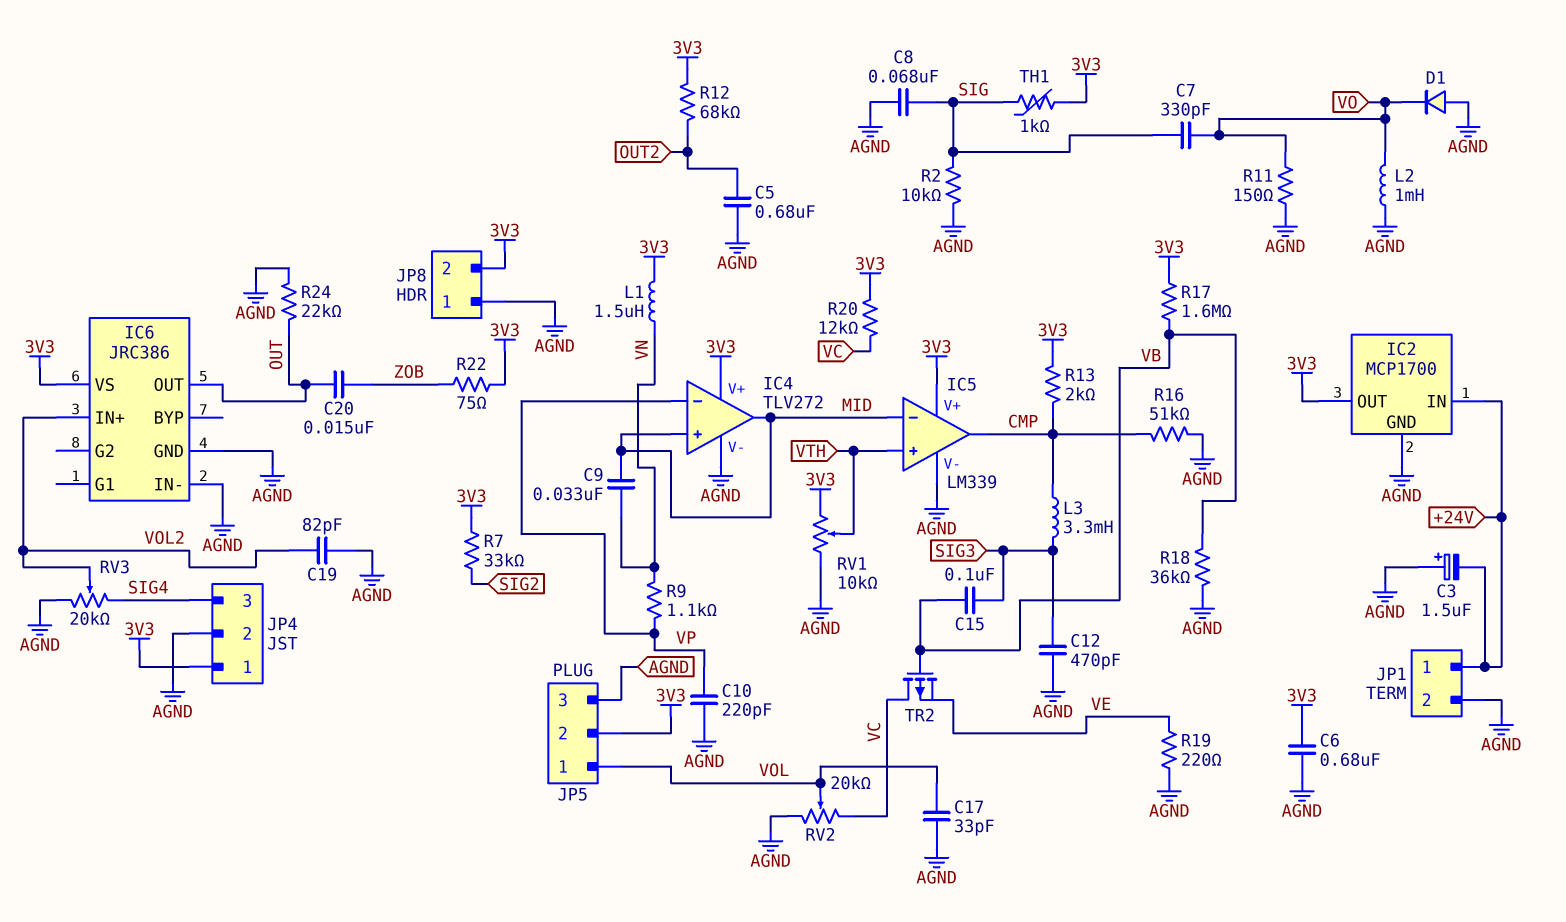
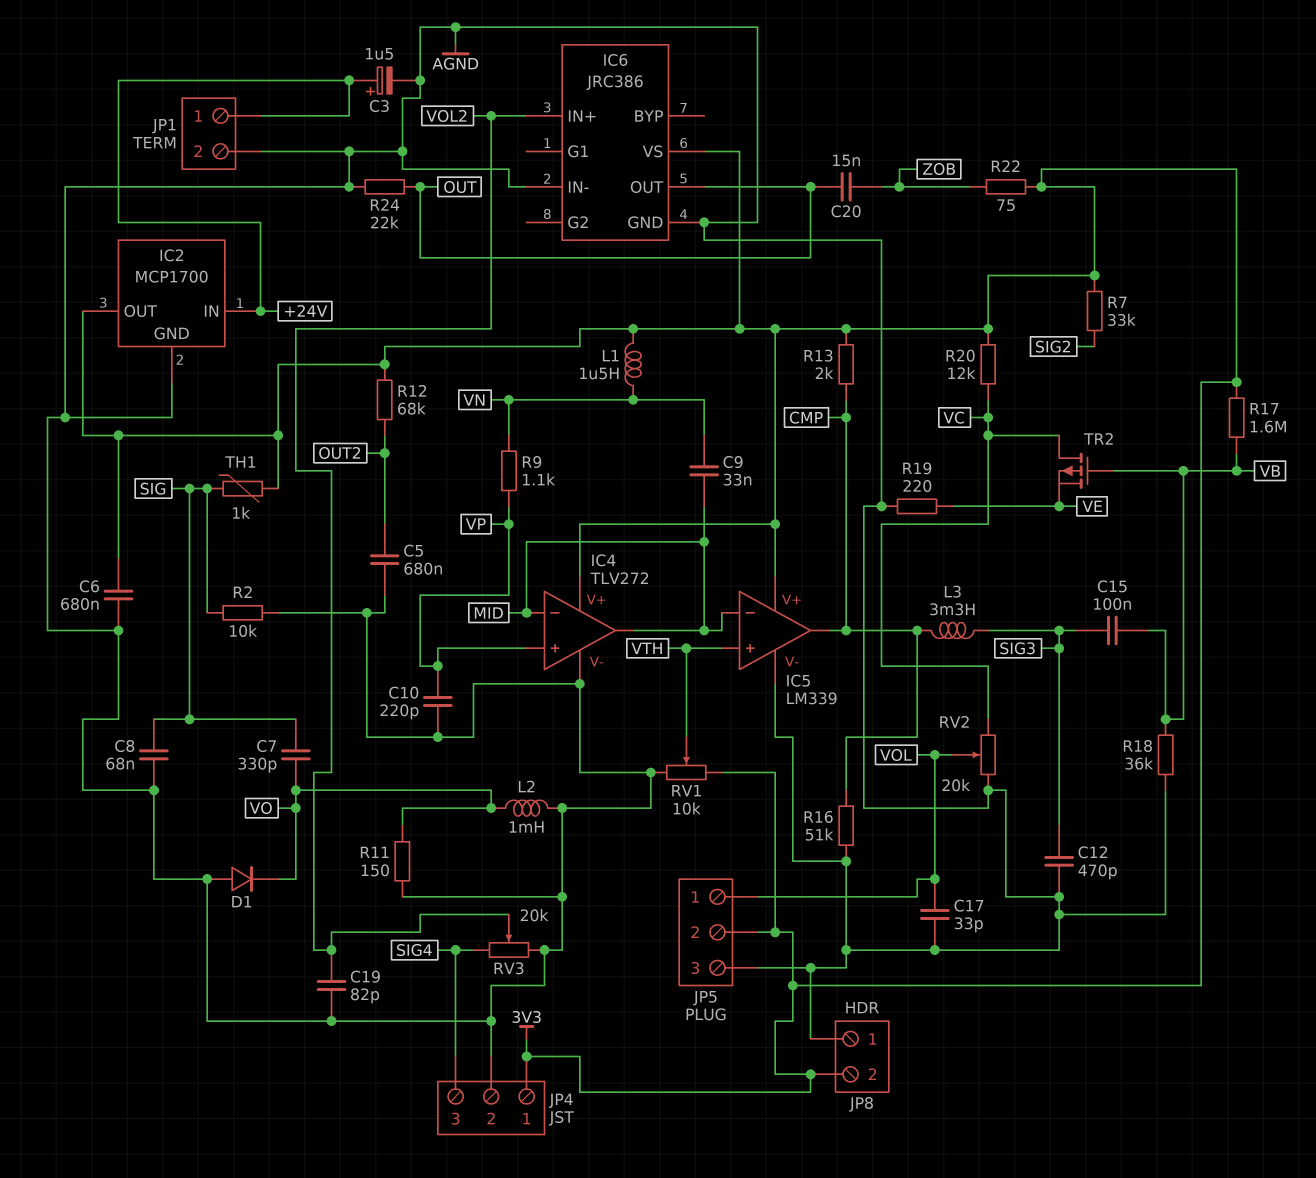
C3: 1.5uF (plus AGND, minus +24V) -> 1.5uF (plus +24V, minus AGND)
IC4 pin in+: MID -> VP
IC4 pin in-: VP -> MID

